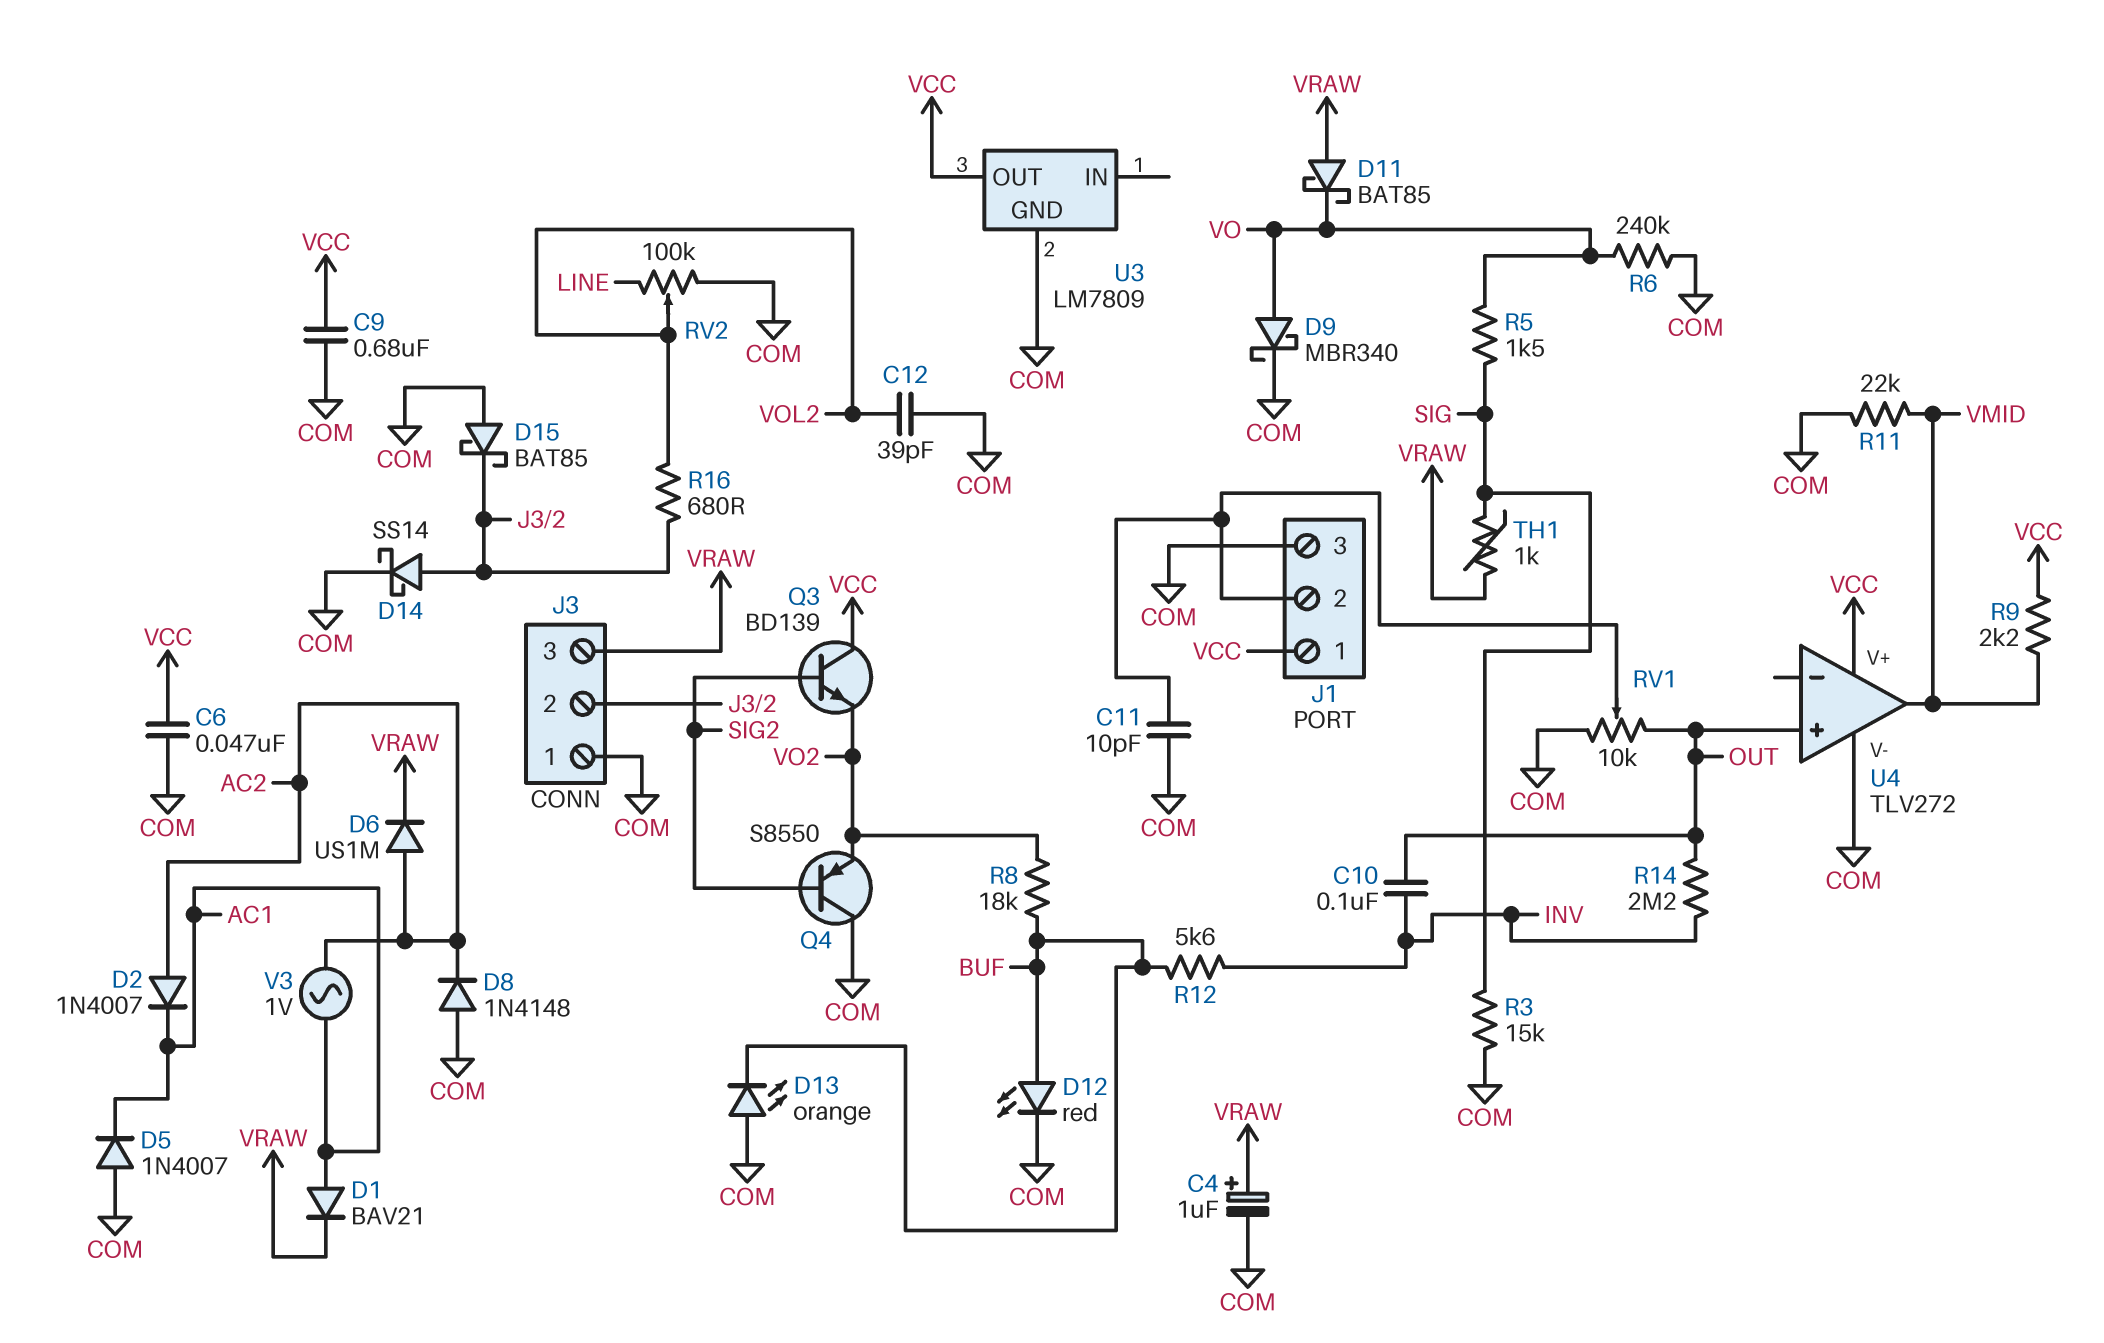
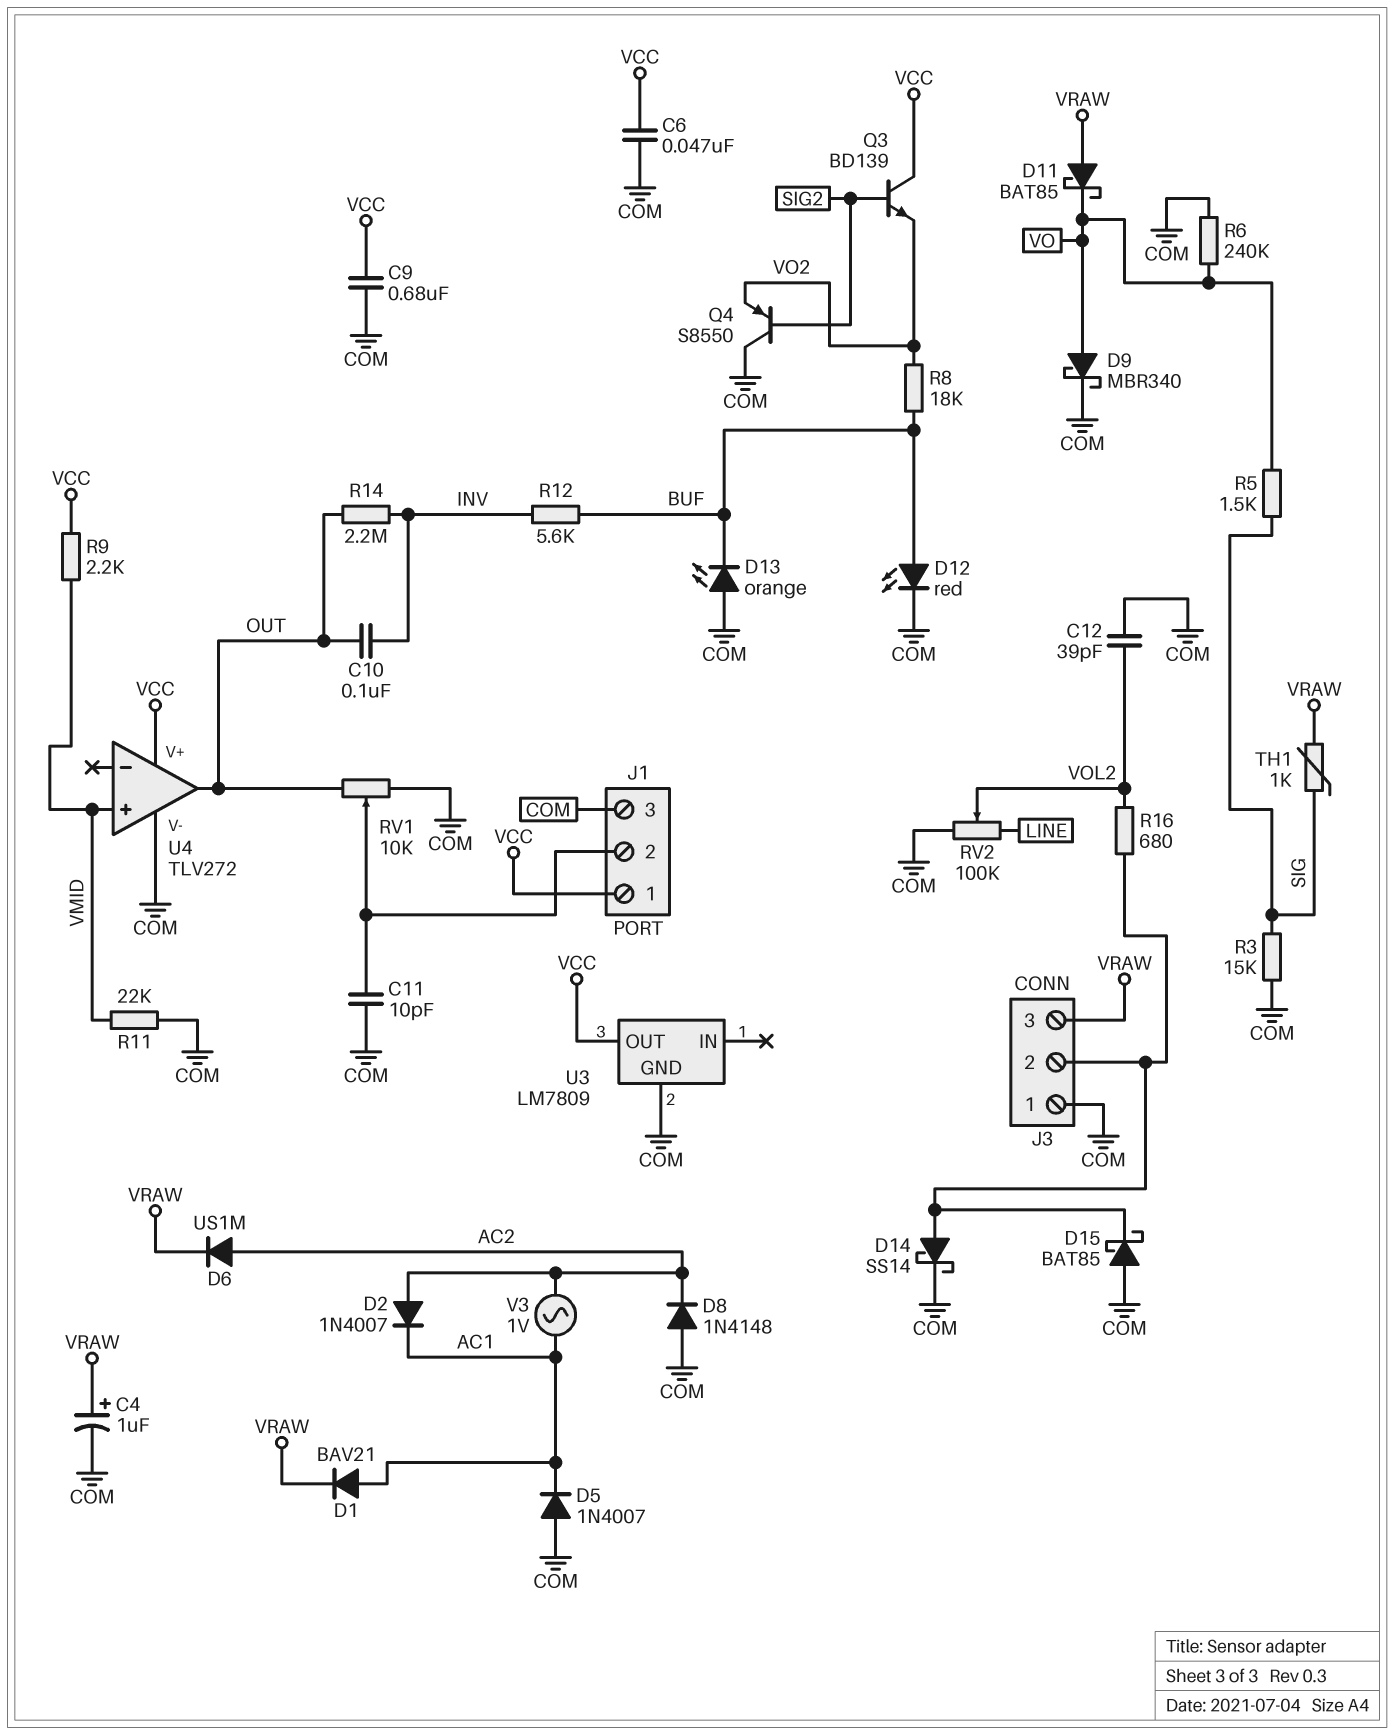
U4 pin in+: OUT -> VMID
U4 pin out: VMID -> OUT

